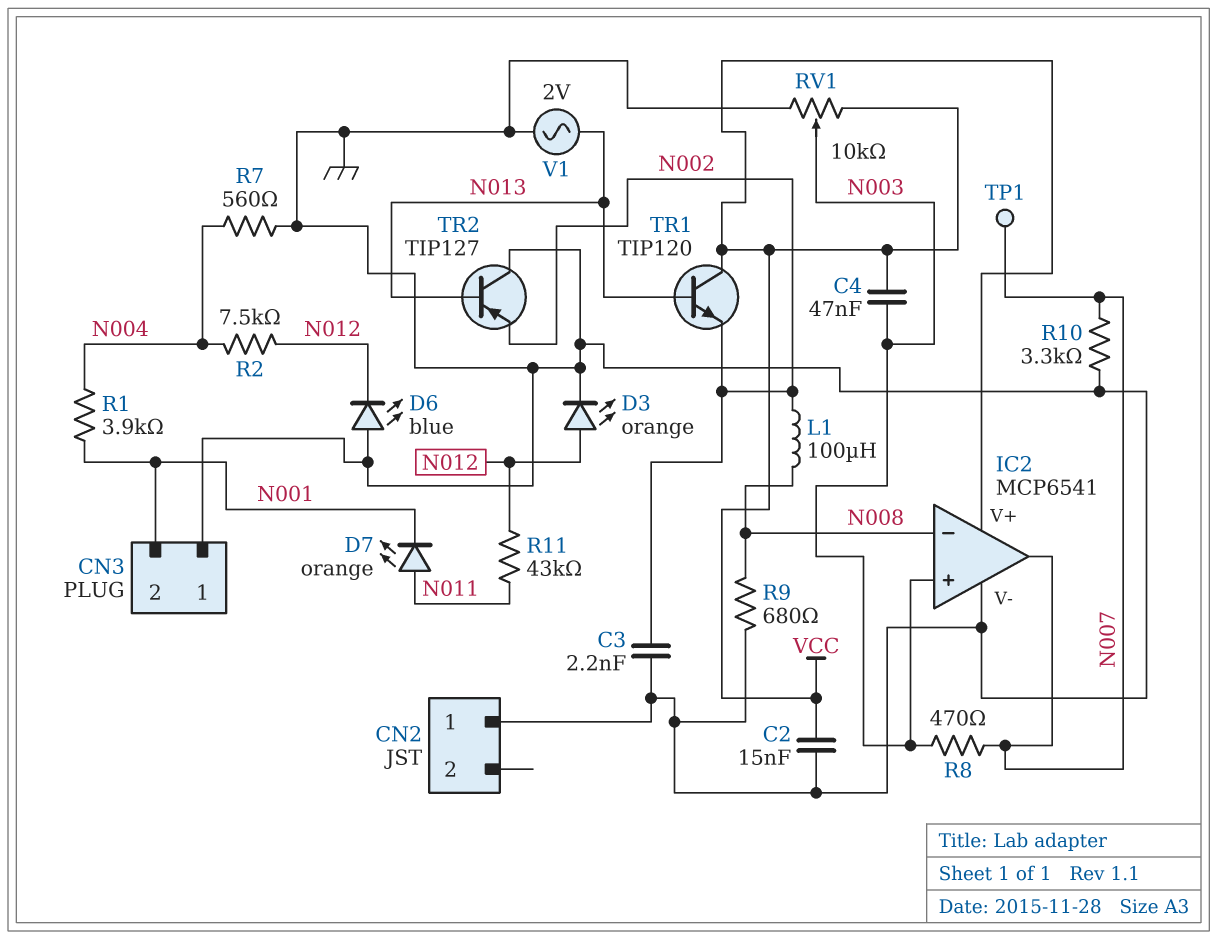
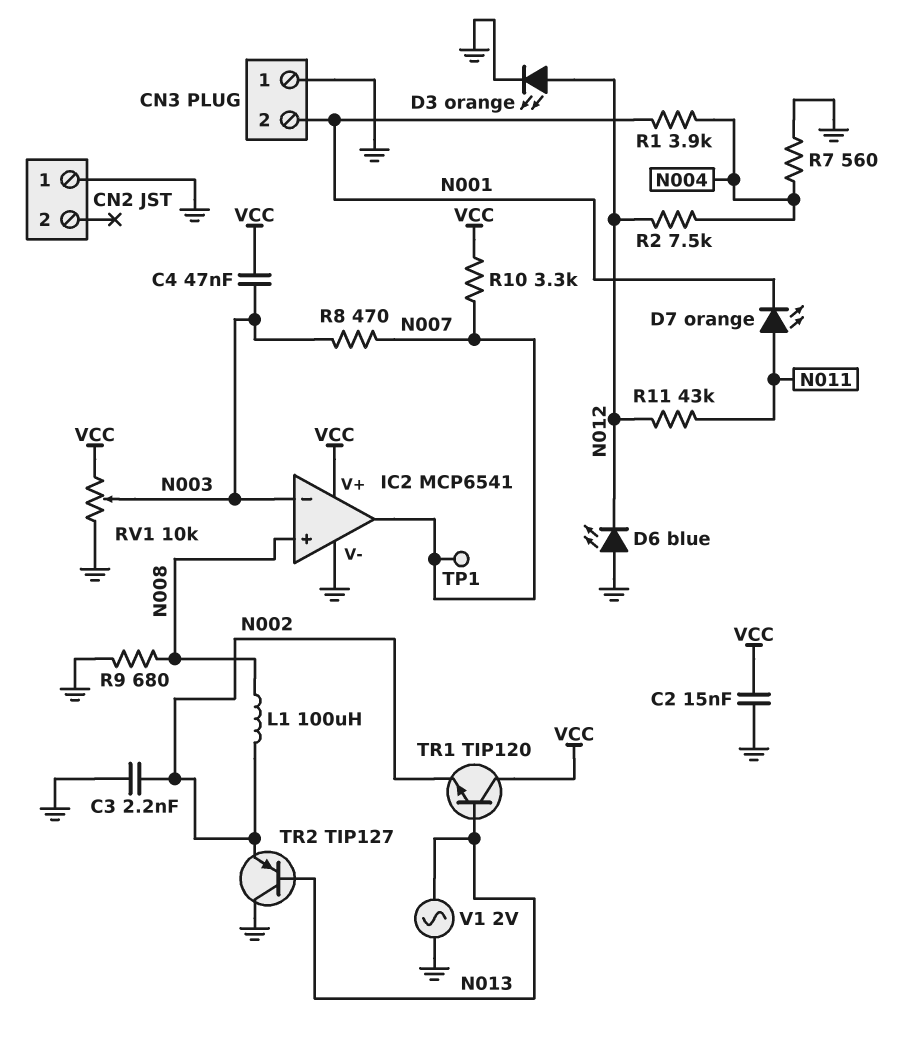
IC2 pin in+: N003 -> N008
IC2 pin in-: N008 -> N003
R10: 3.3k (GND, N007) -> 3.3k (N007, VCC)

